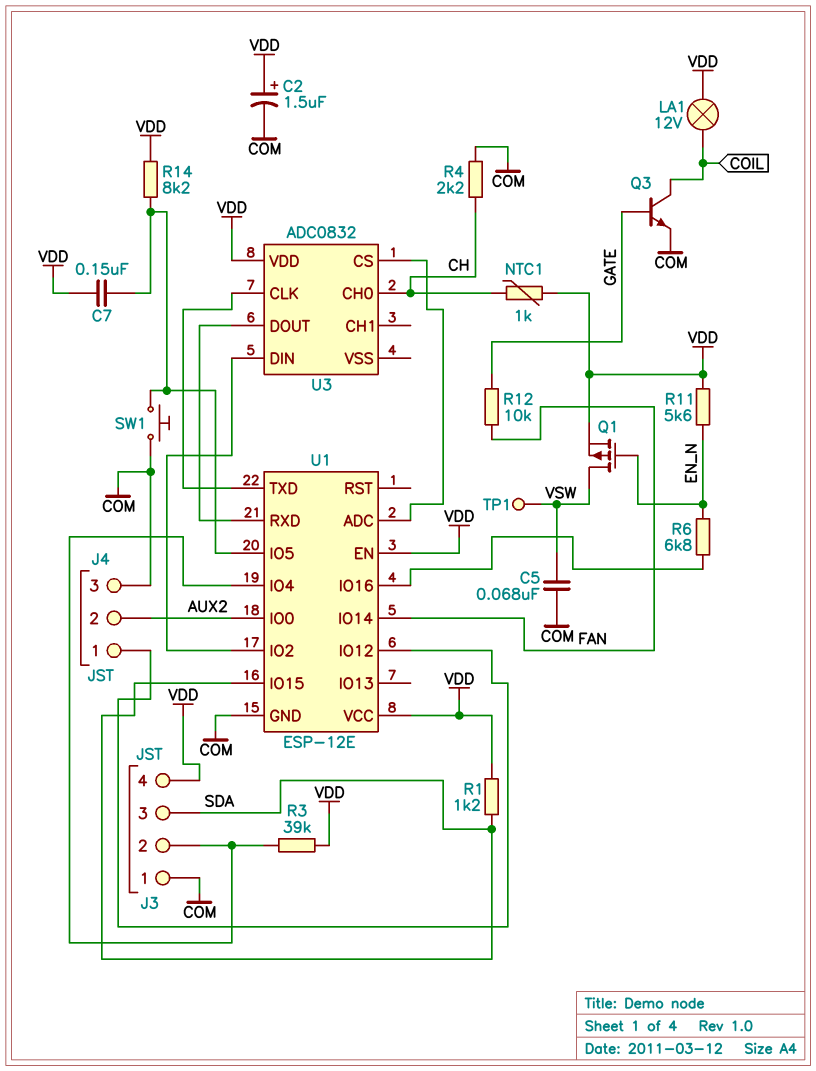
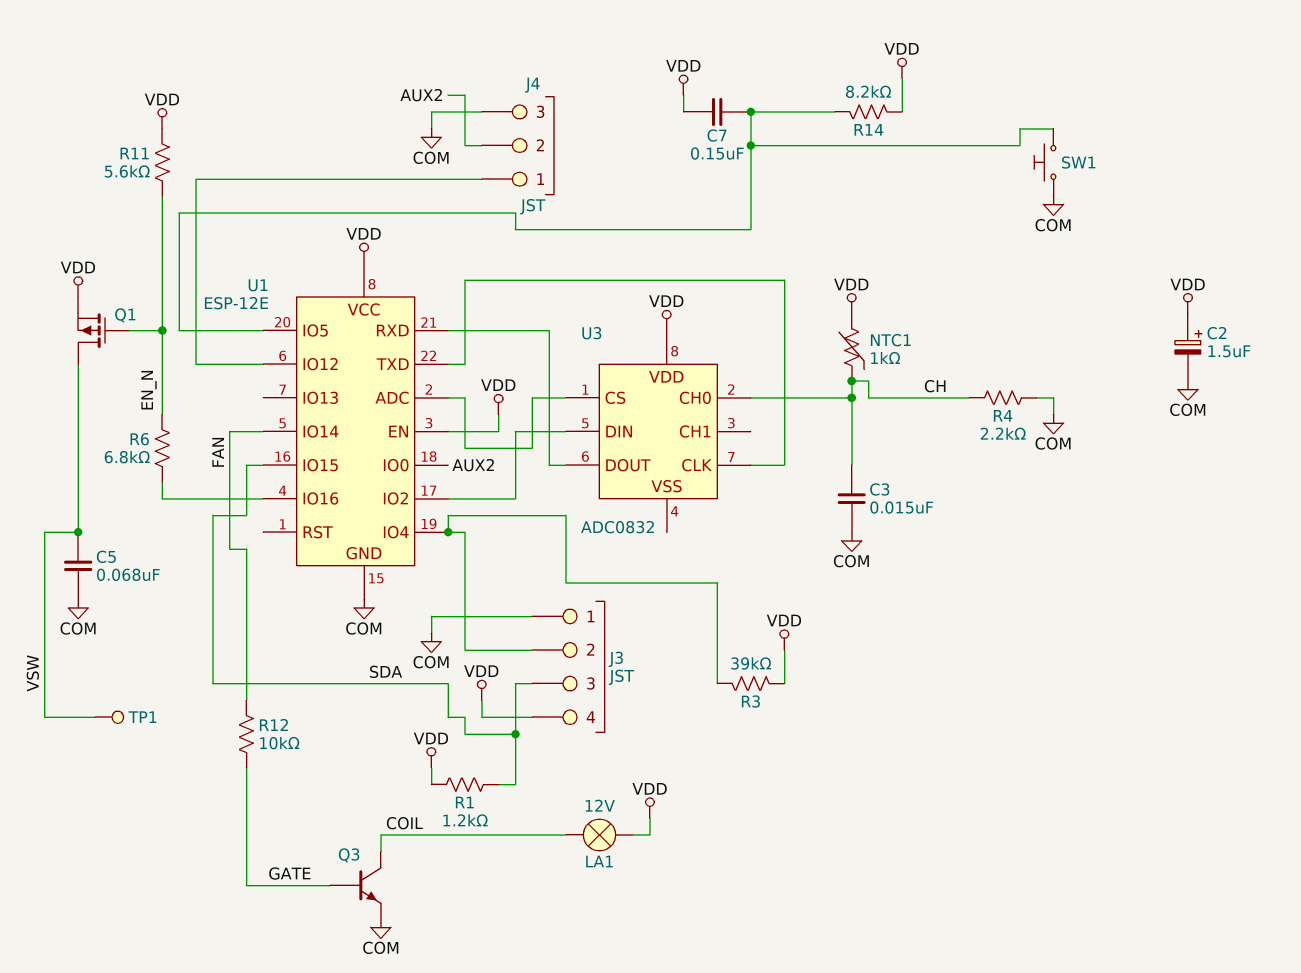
C3: none -> 15nF (CH, COM)

